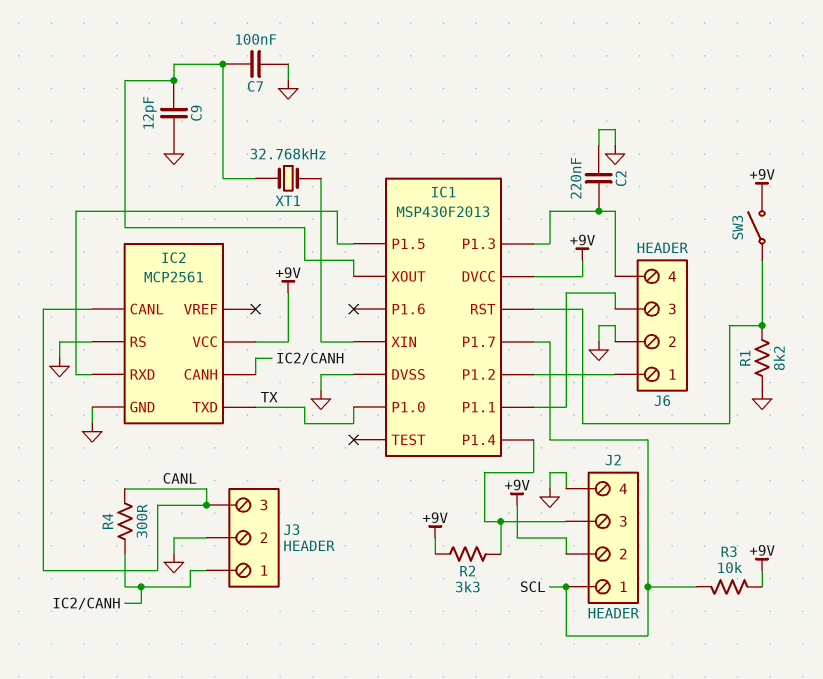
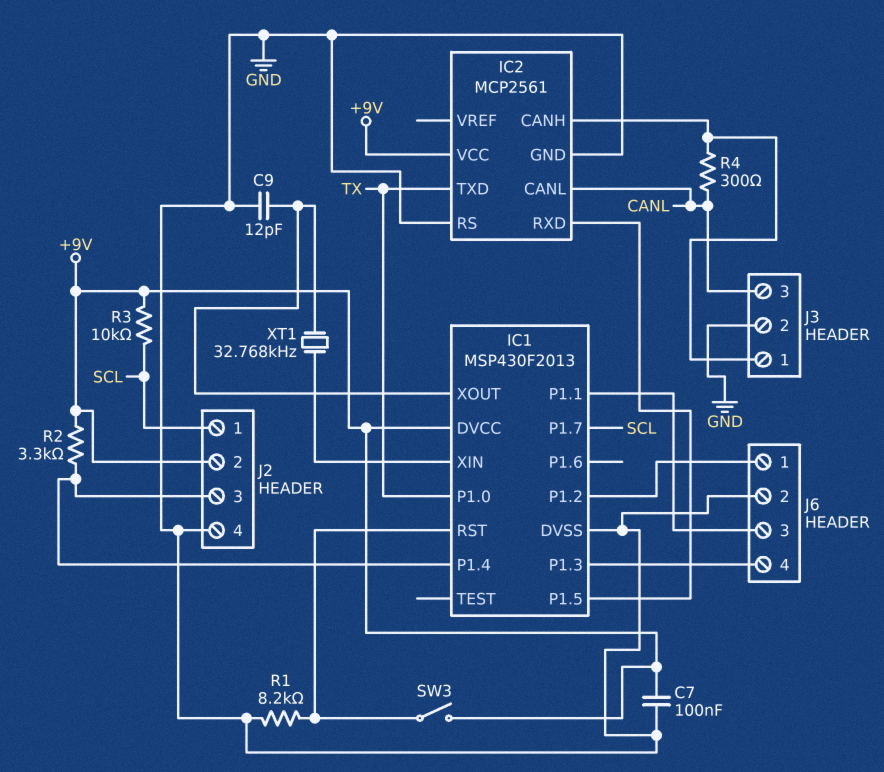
C2: 220nF (GND, IC1/P1.3) -> none
C7: 100nF (GND, IC1/XOUT) -> 100nF (+9V, GND)

